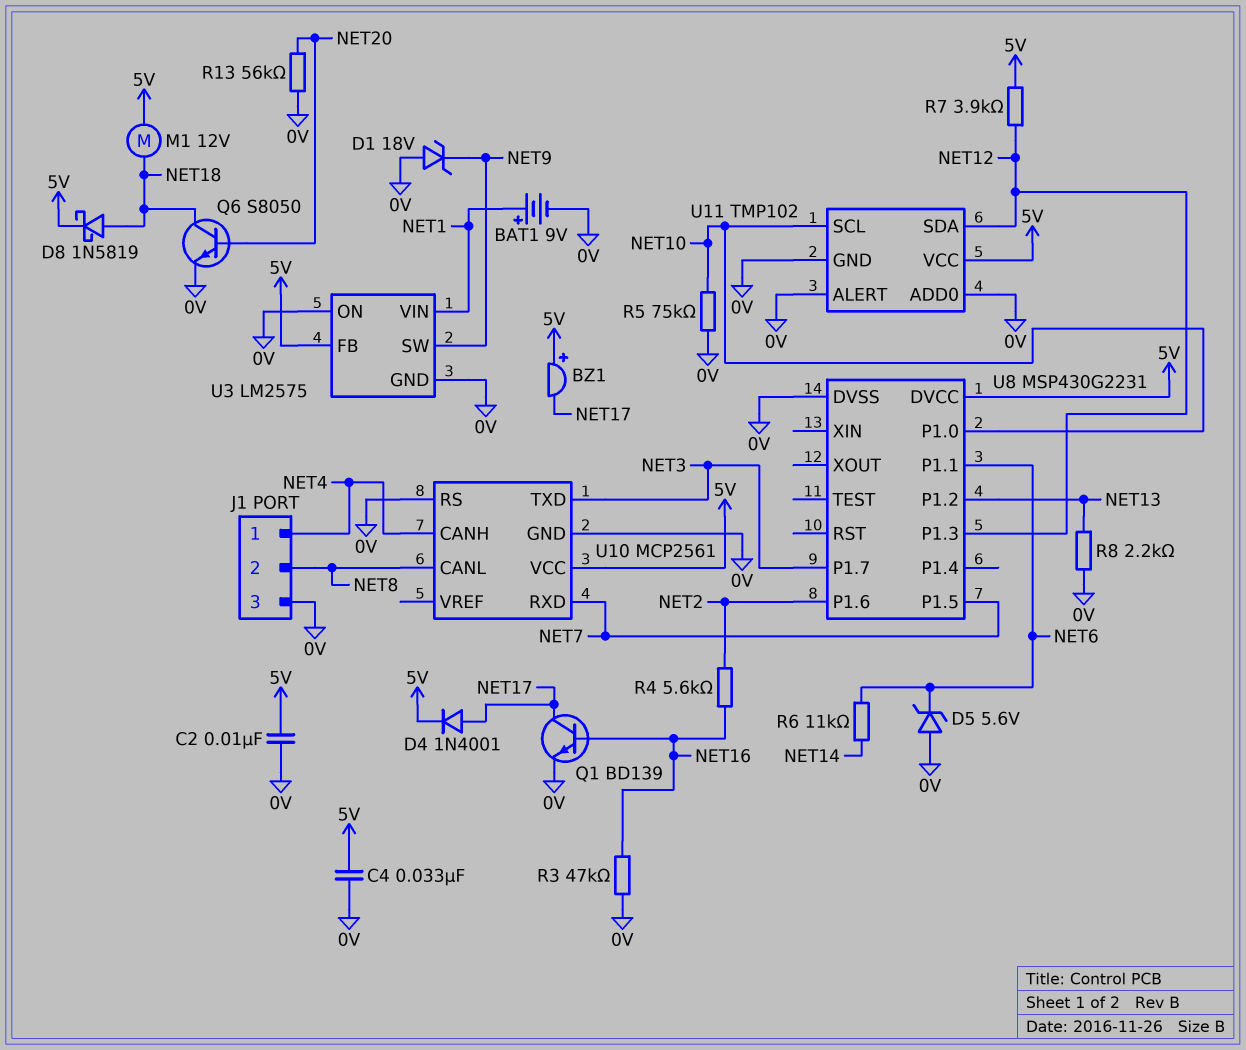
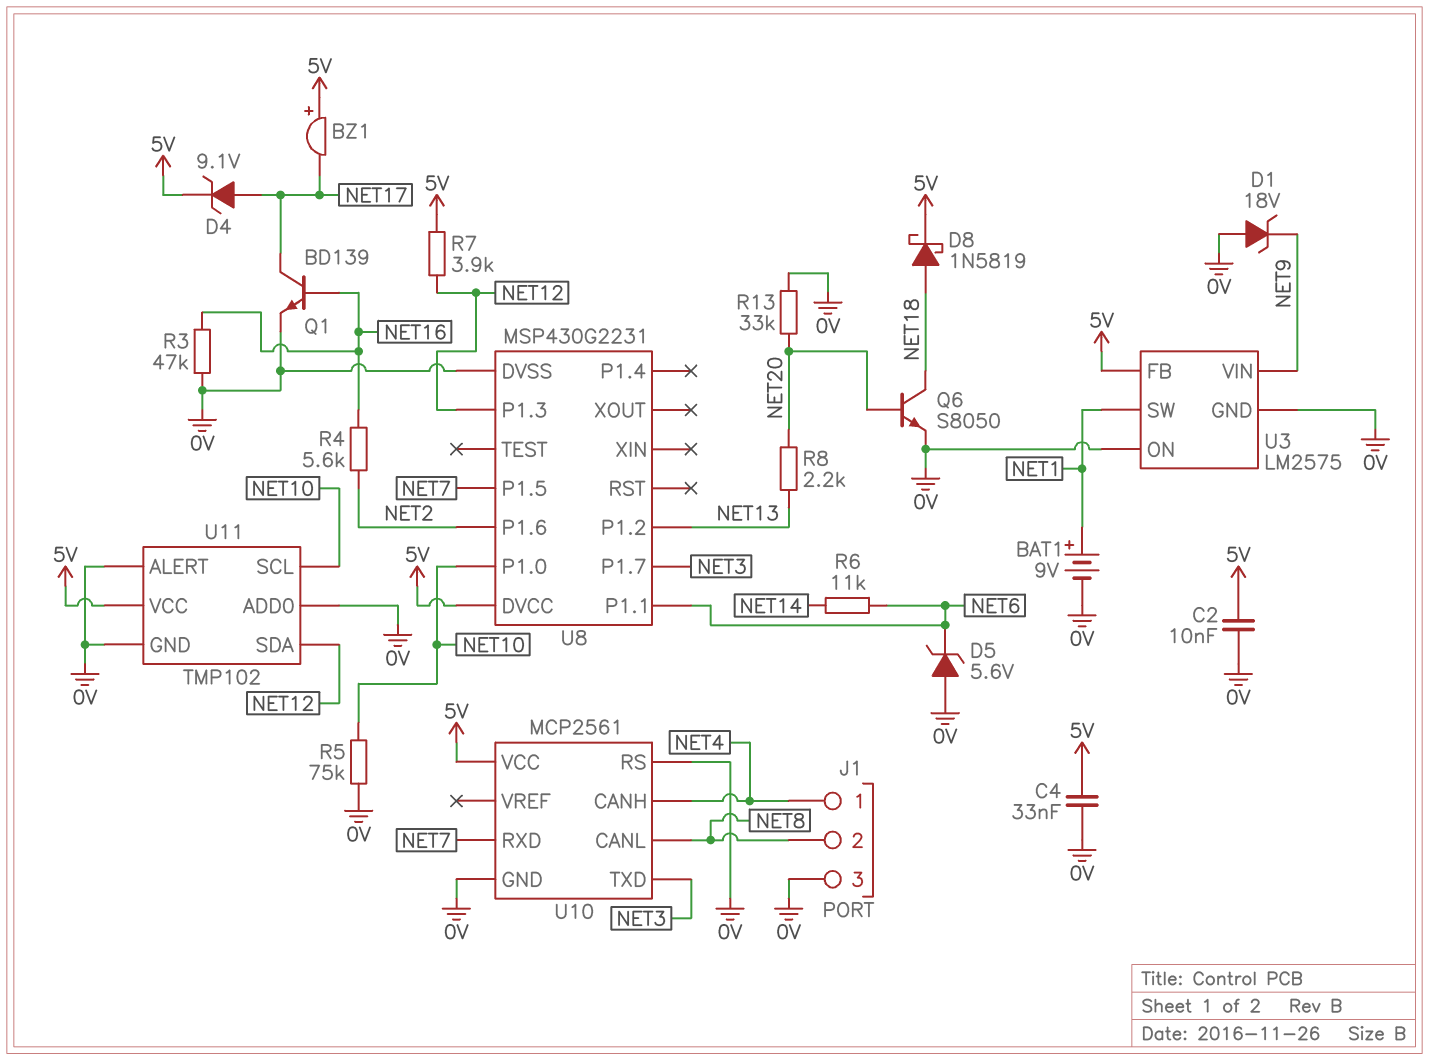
D4: diode 1N4001 (A NET17, K 5V) -> zener 9.1V (A NET17, K 5V)
M1: motor 12V (5V, NET18) -> none
R8: 2.2k (0V, NET13) -> 2.2k (NET13, NET20)
R13: 56k (0V, NET20) -> 33k (0V, NET20)
U3 pin SW: NET9 -> NET1
U3 pin VIN: NET1 -> NET9

